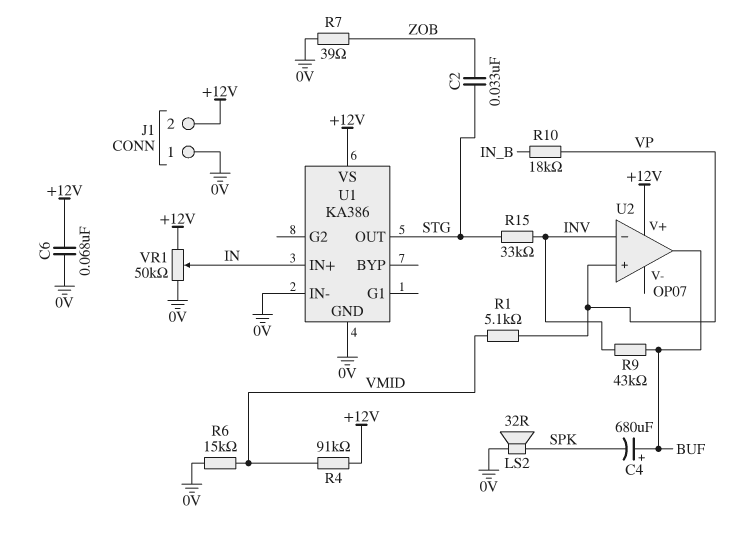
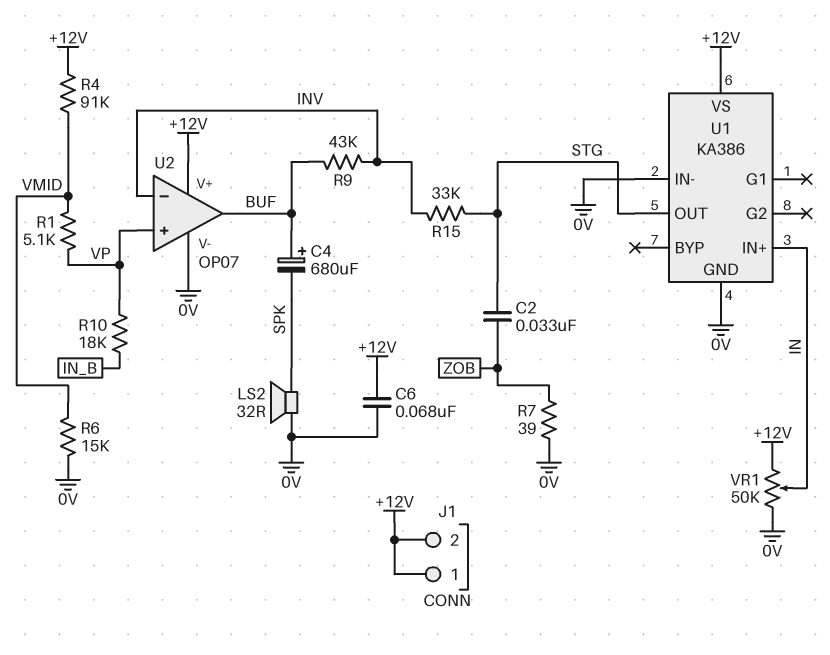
J1 pin 1: 0V -> +12V
U2 pin V-: none -> 0V

